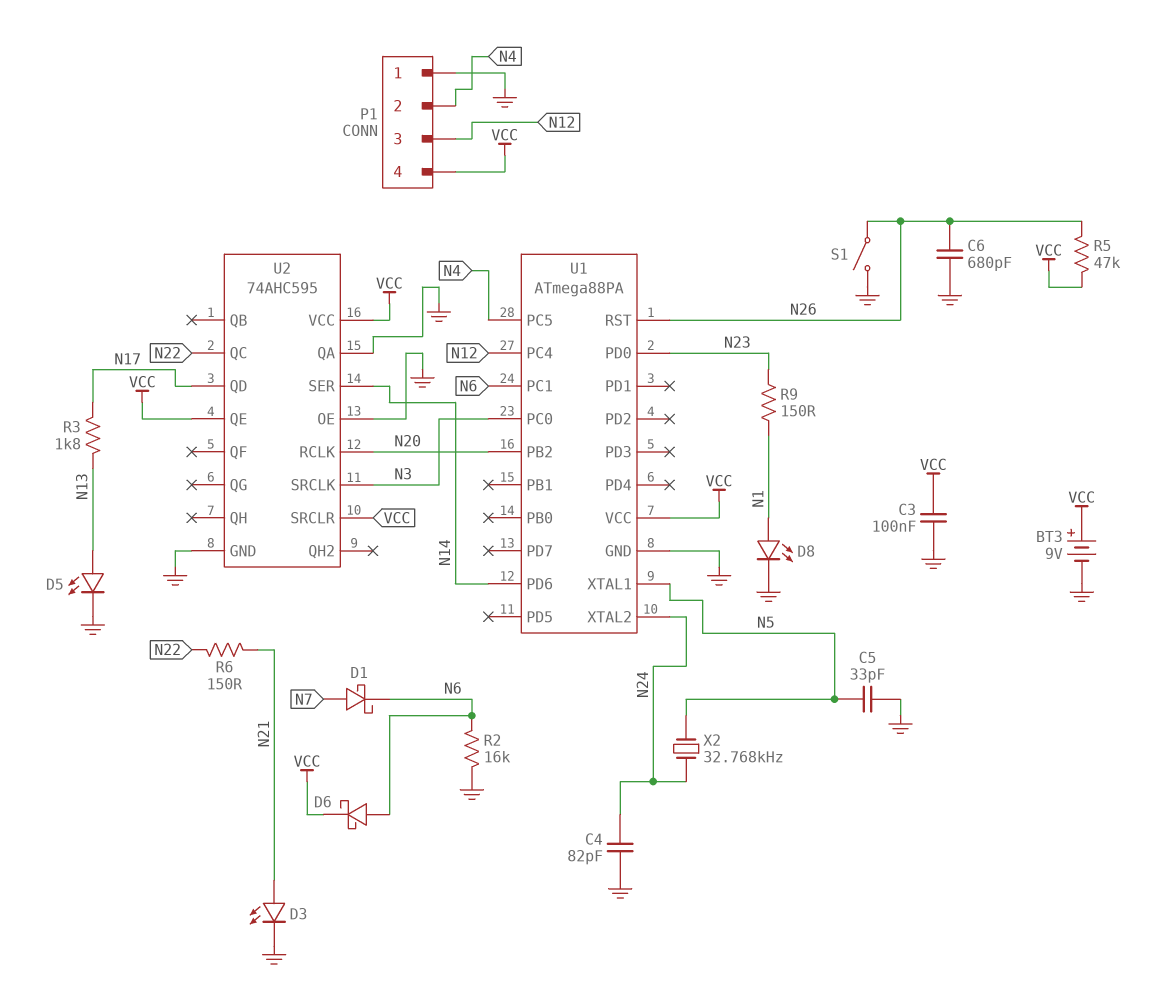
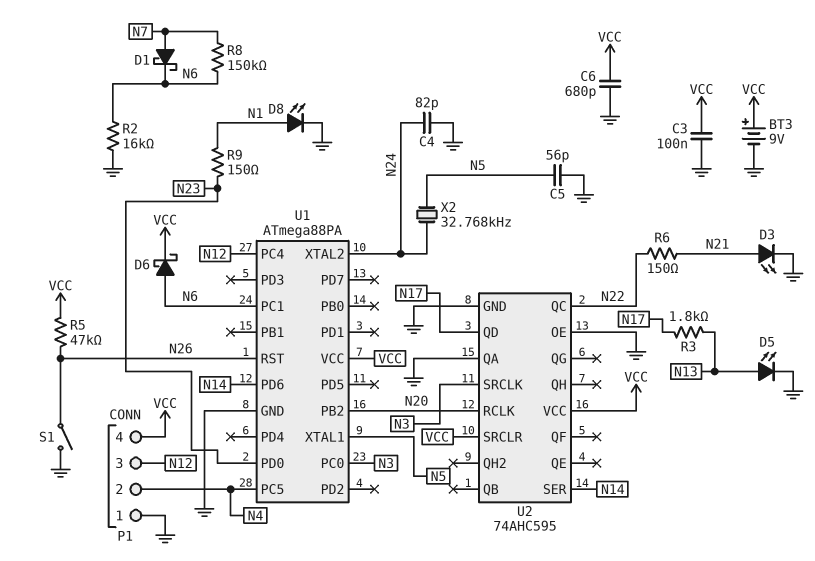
C5: 33pF (GND, N5) -> 56pF (GND, N5)
C6: 680pF (GND, N26) -> 680pF (GND, VCC)
R8: none -> 150k (N6, N7)
U2 pin QE: VCC -> none

